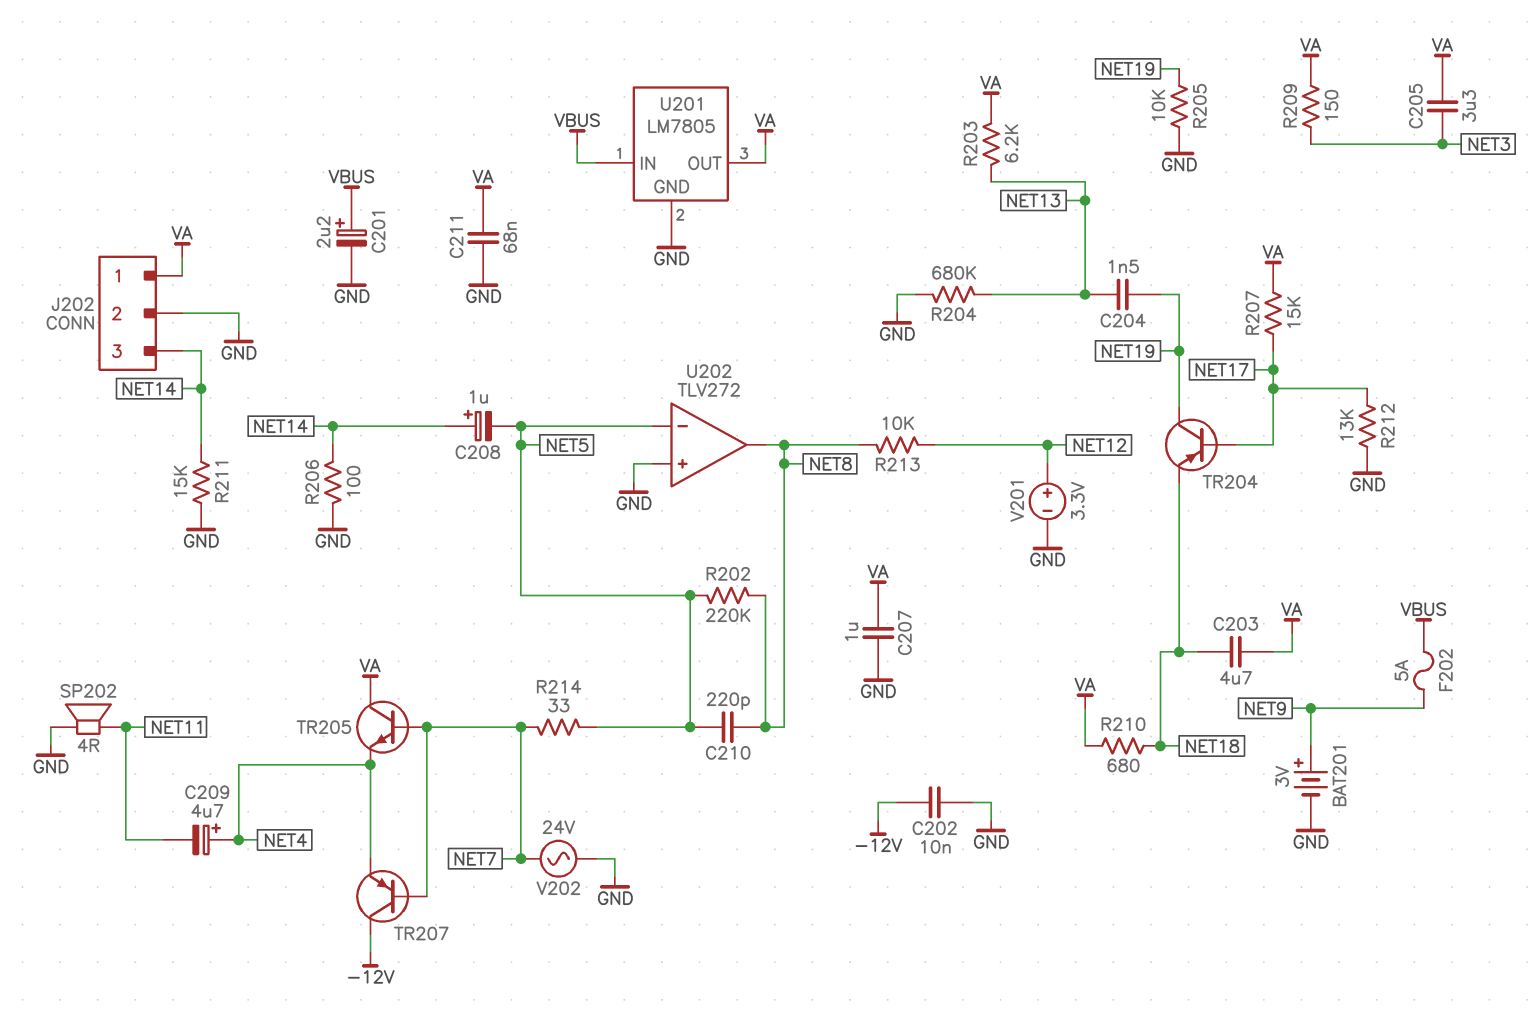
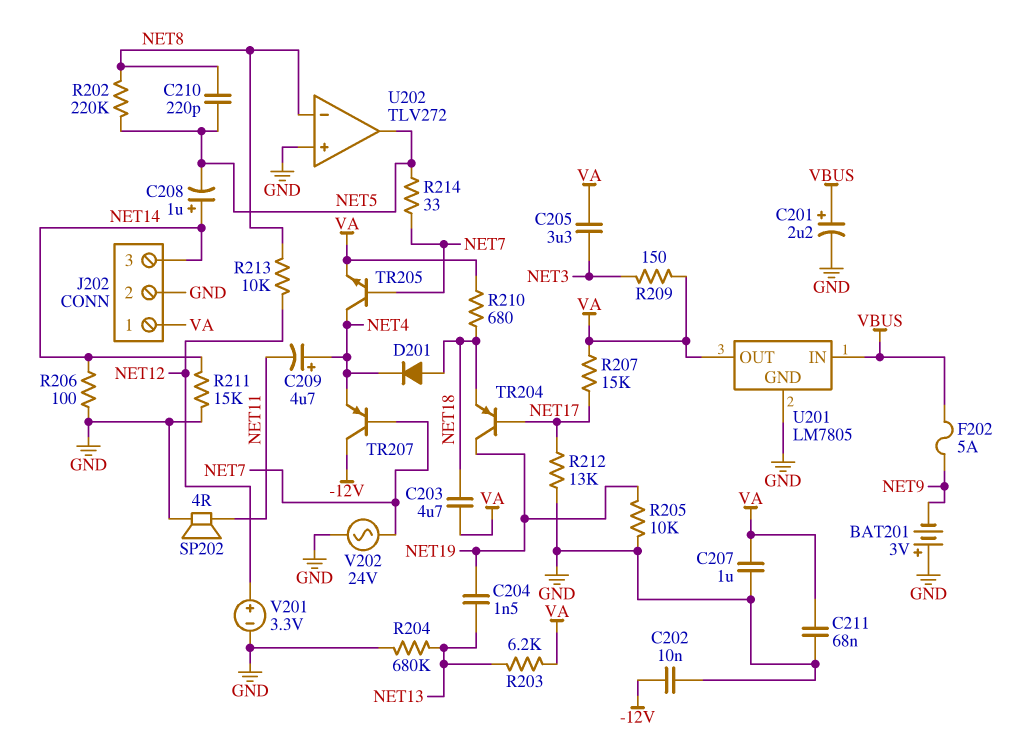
BAT201: 3V (plus NET9, minus GND) -> 3V (plus GND, minus NET9)
D201: none -> diode (A NET18, K NET4)
TR205: NPN (B NET7, C VA, E NET4) -> NPN (B NET7, C NET4, E VA)
U202 pin in-: NET5 -> NET8
U202 pin out: NET8 -> NET5

